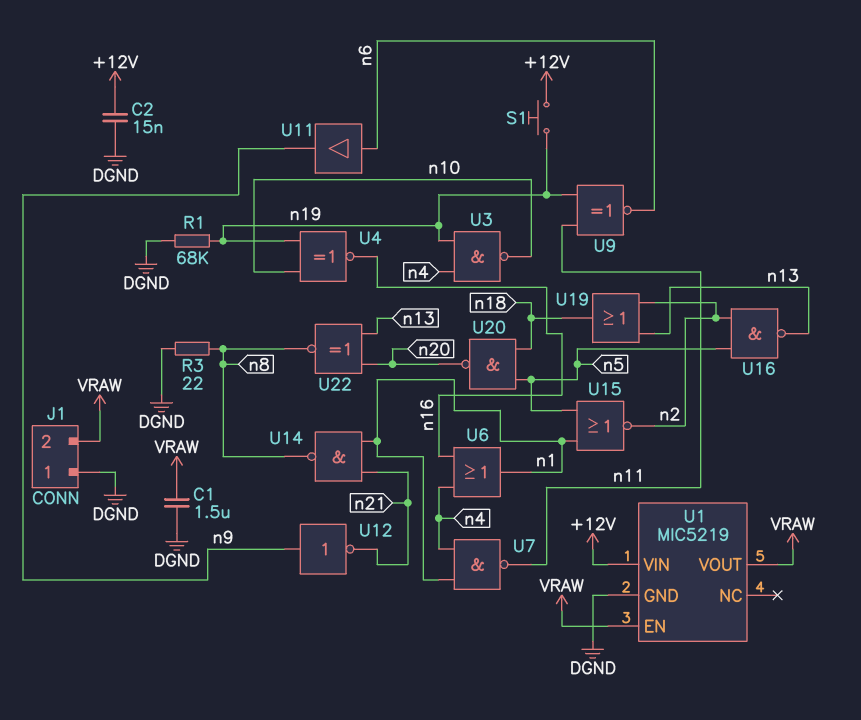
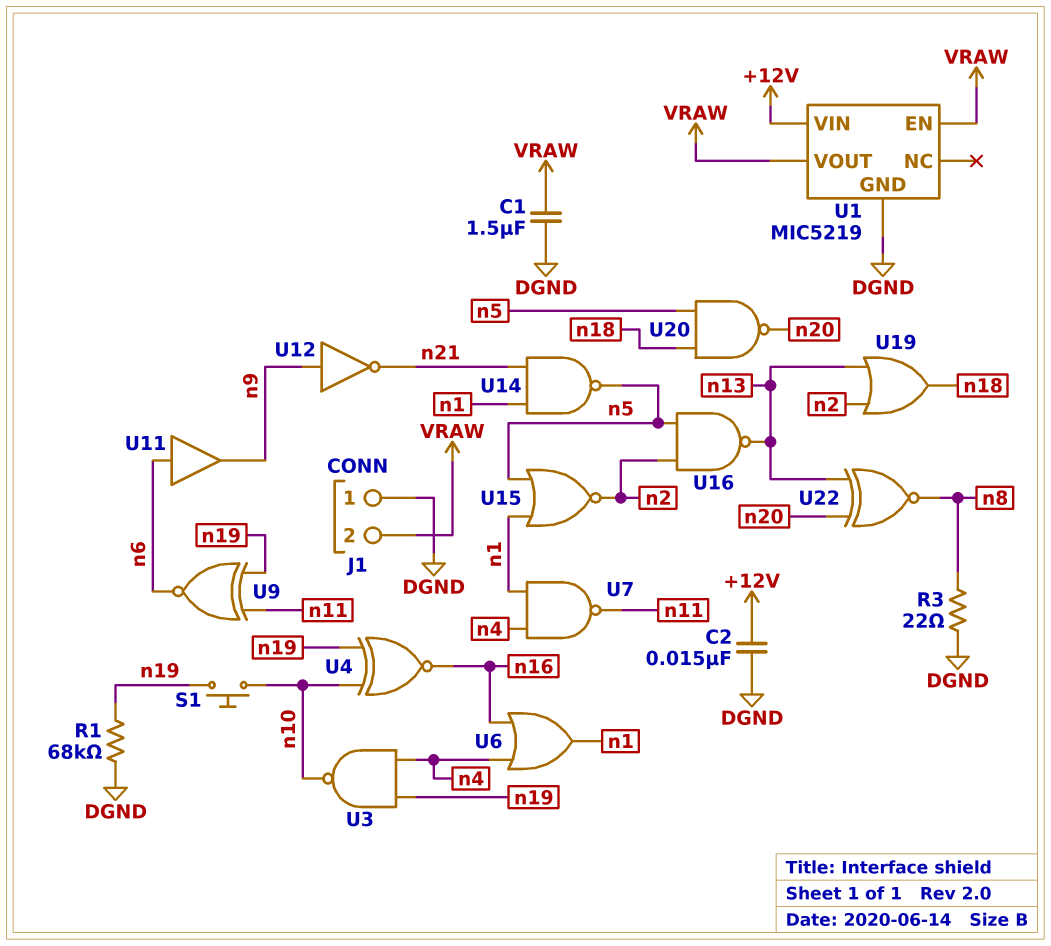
S1: button (+12V, n19) -> button (n10, n19)
U14: NAND (in n1, in n21, out n8) -> NAND (in n1, in n21, out n5)

